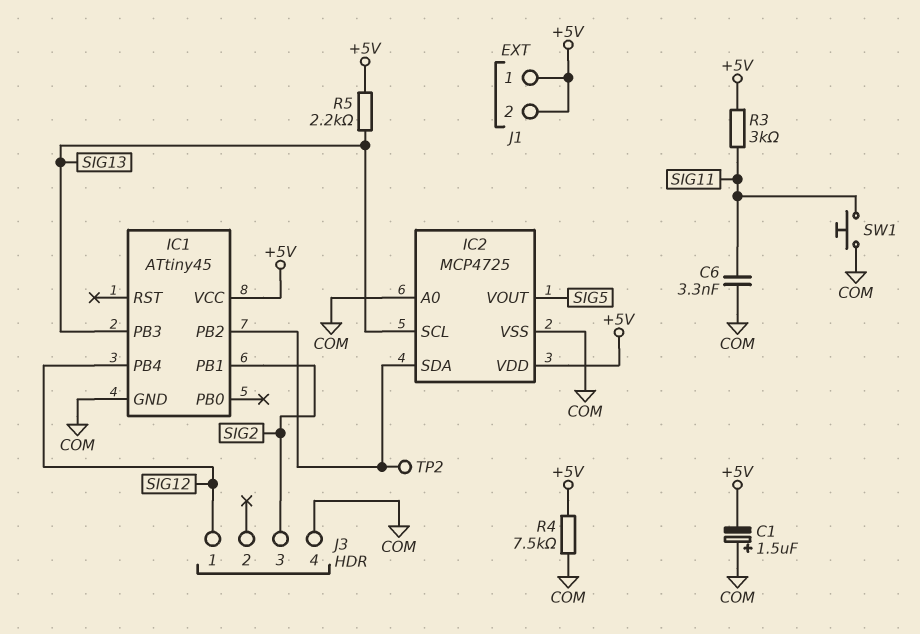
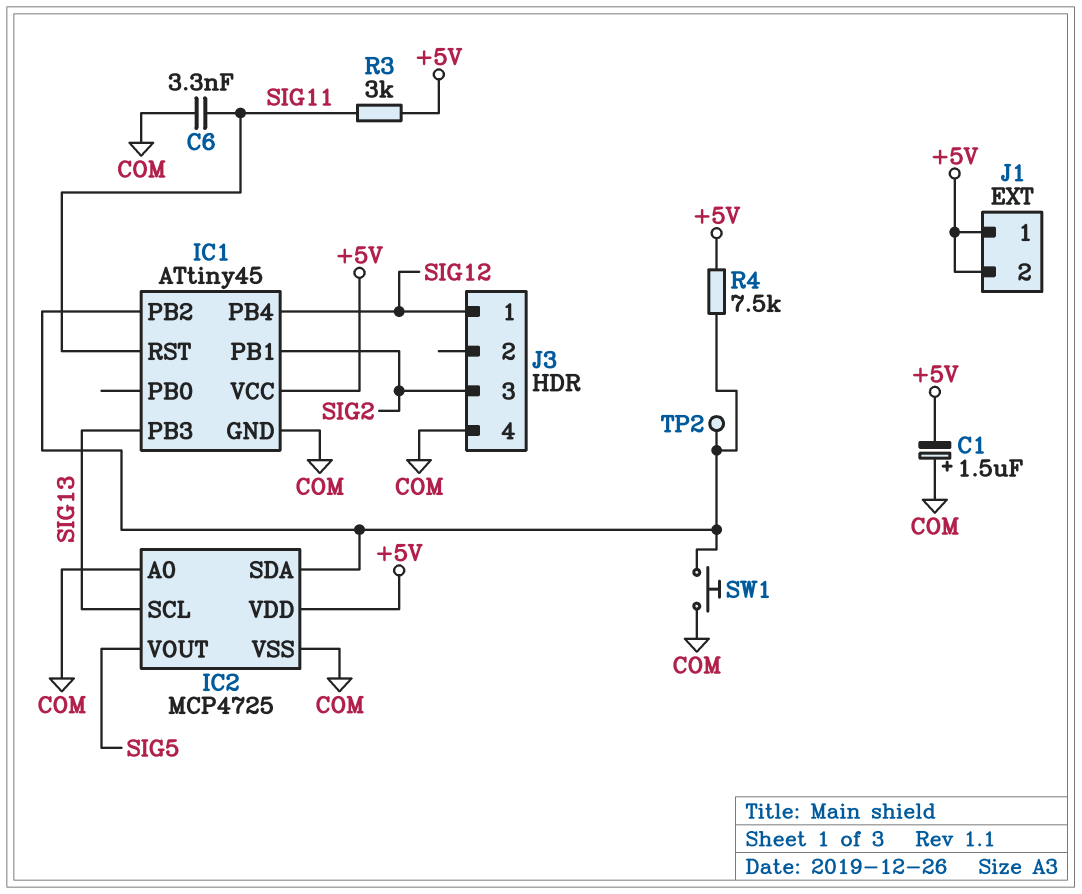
IC1 pin RST: none -> SIG11
R4: 7.5k (+5V, COM) -> 7.5k (+5V, IC1/PB2)
R5: 2.2k (+5V, SIG13) -> none
SW1: button (COM, SIG11) -> button (COM, IC1/PB2)

